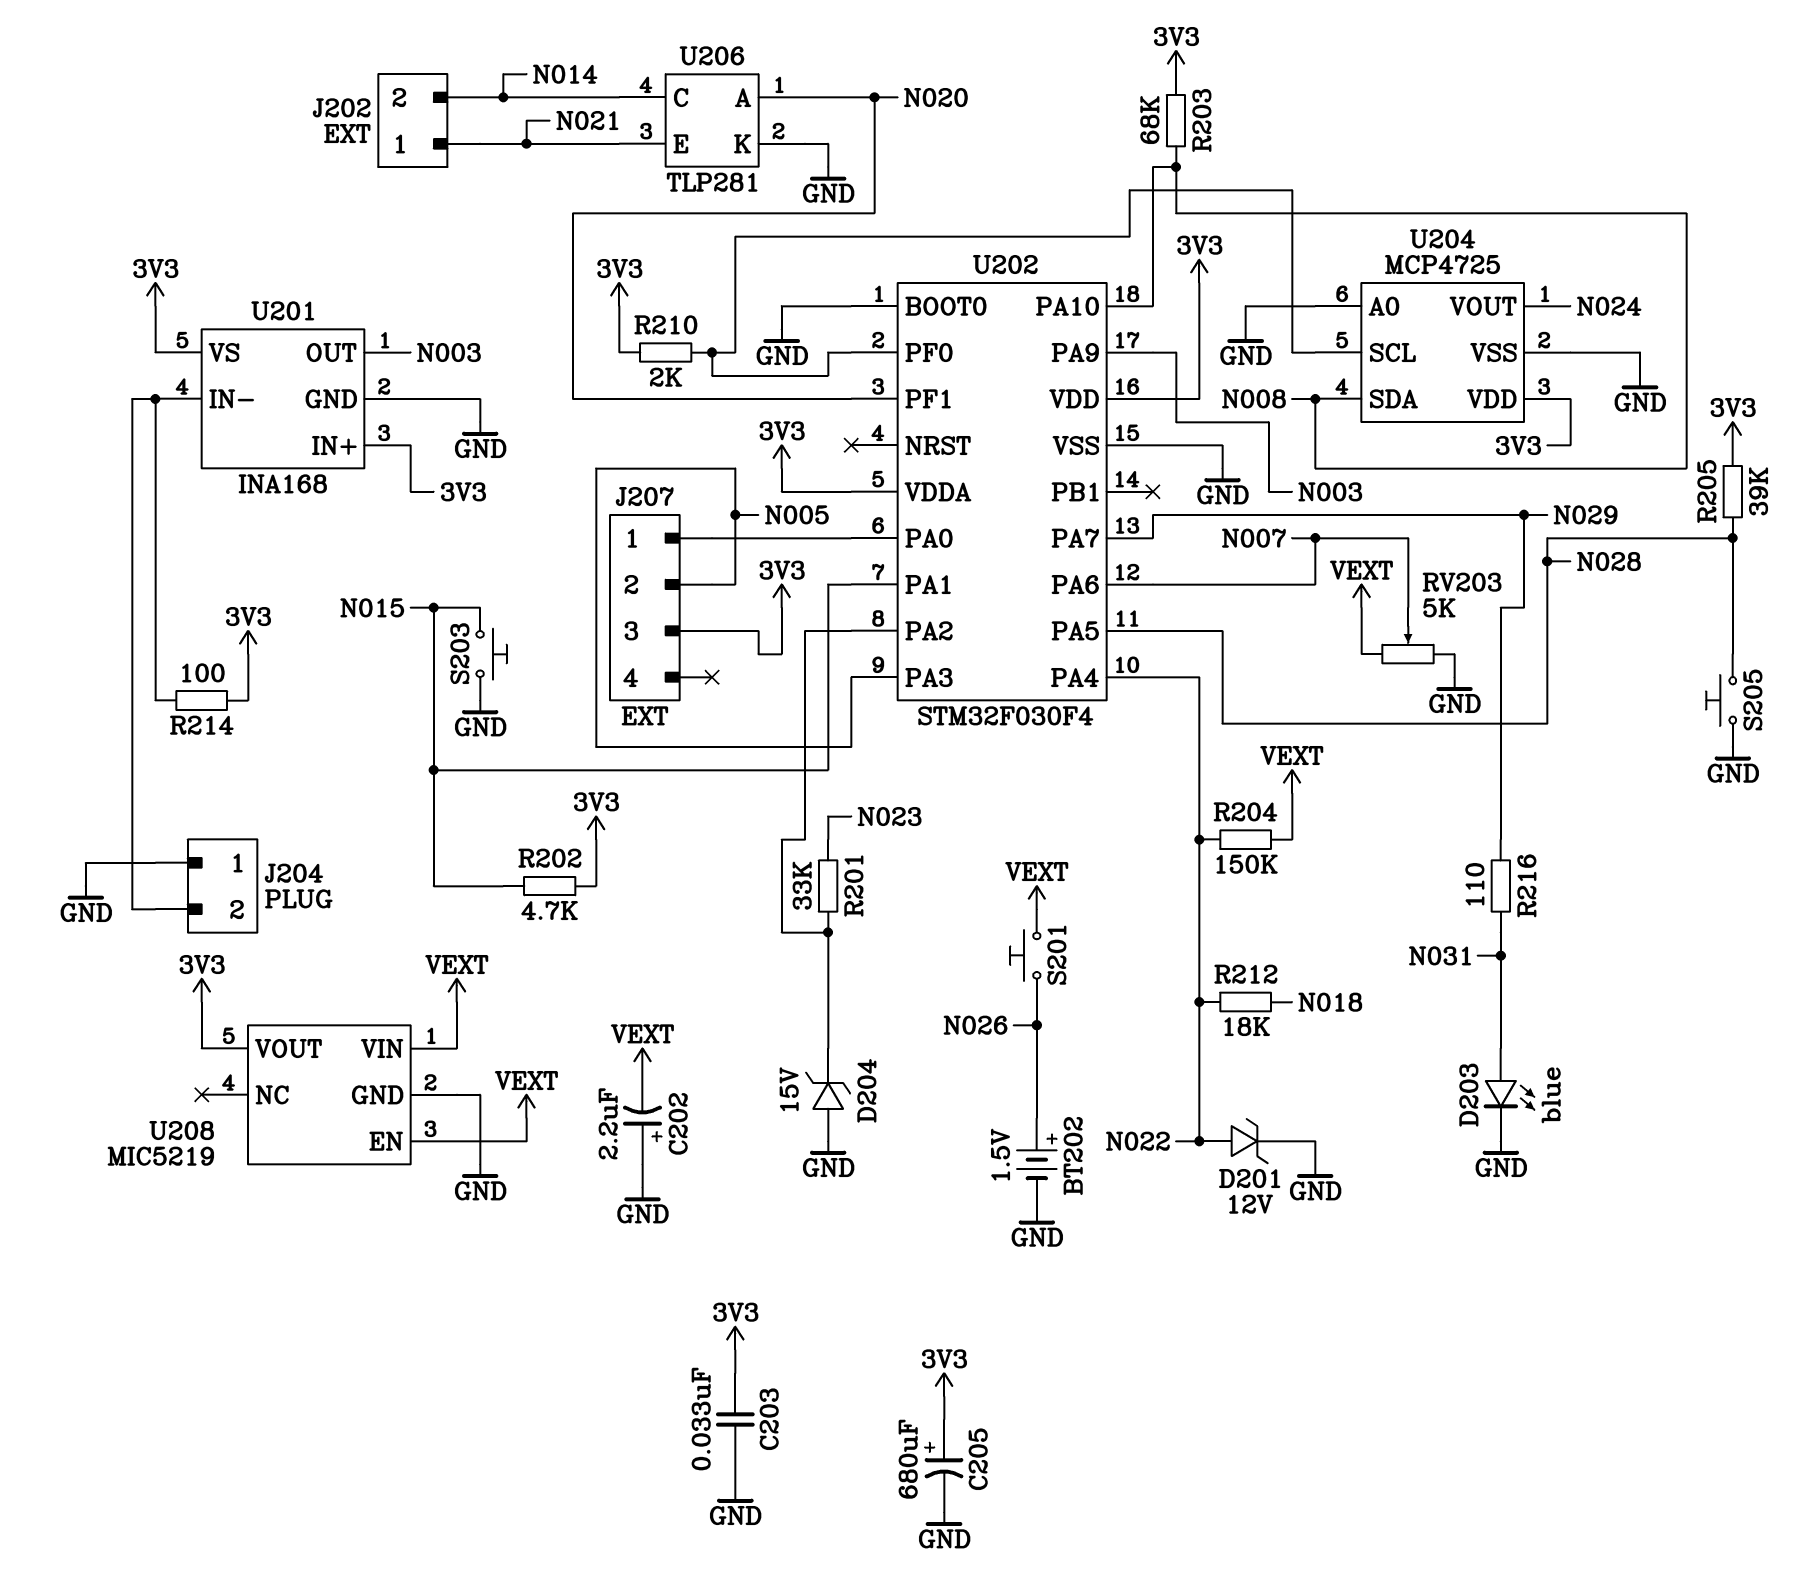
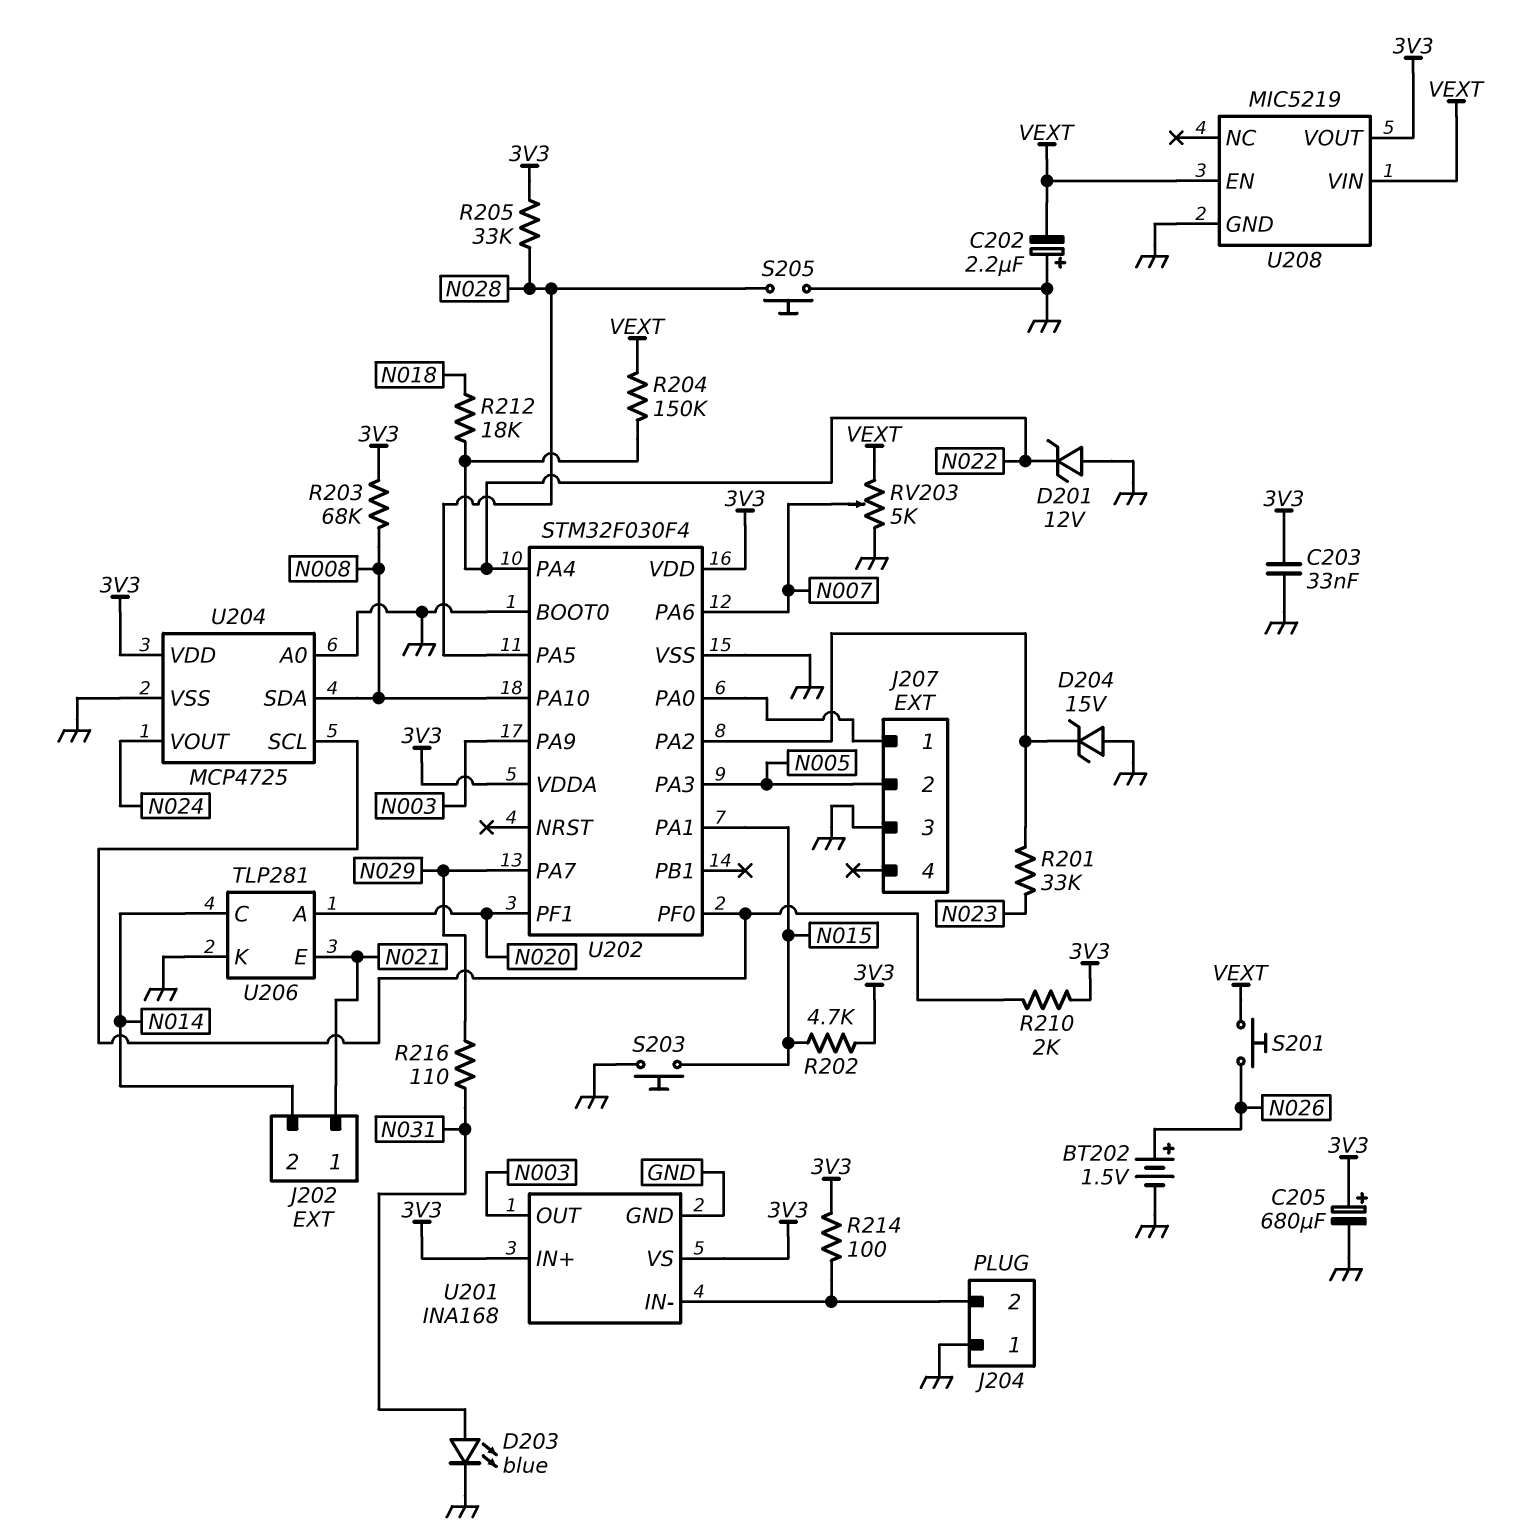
D201: zener 12V (A N022, K GND) -> zener 12V (A GND, K N022)
J207 pin 3: 3V3 -> GND
R205: 39k (3V3, N028) -> 33k (3V3, N028)

